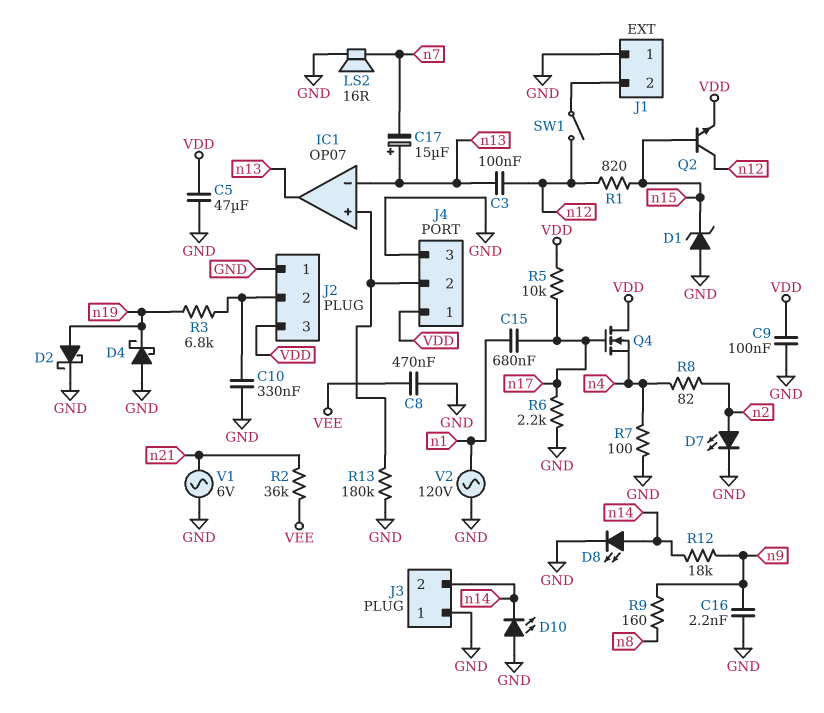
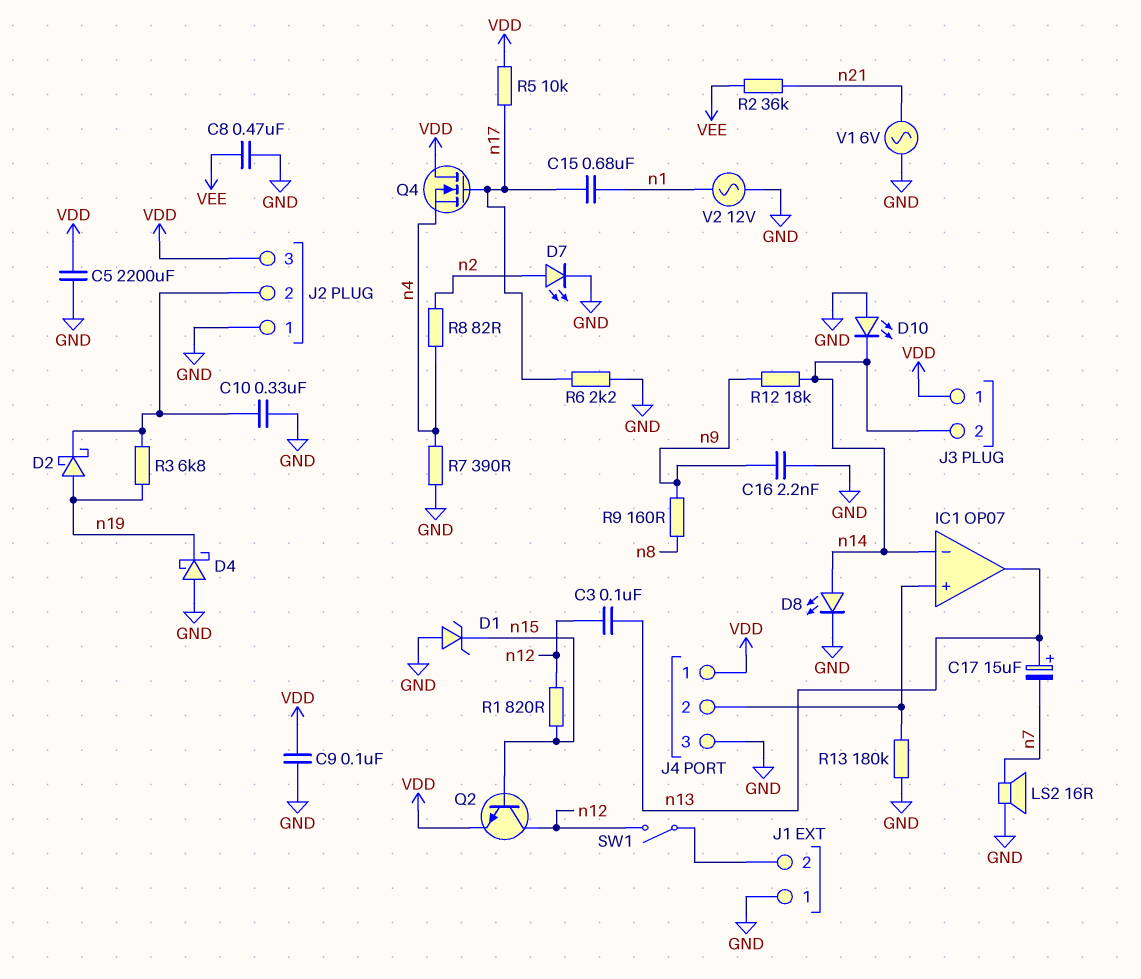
C5: 47uF (GND, VDD) -> 2200uF (GND, VDD)
D2: schottky (A n19, K GND) -> schottky (A n19, K J2/2)
IC1 pin in-: n13 -> n14
J3 pin 1: GND -> VDD
R7: 100 (GND, n4) -> 390 (GND, n4)
V2: AC 120V (GND, n1) -> AC 12V (GND, n1)

